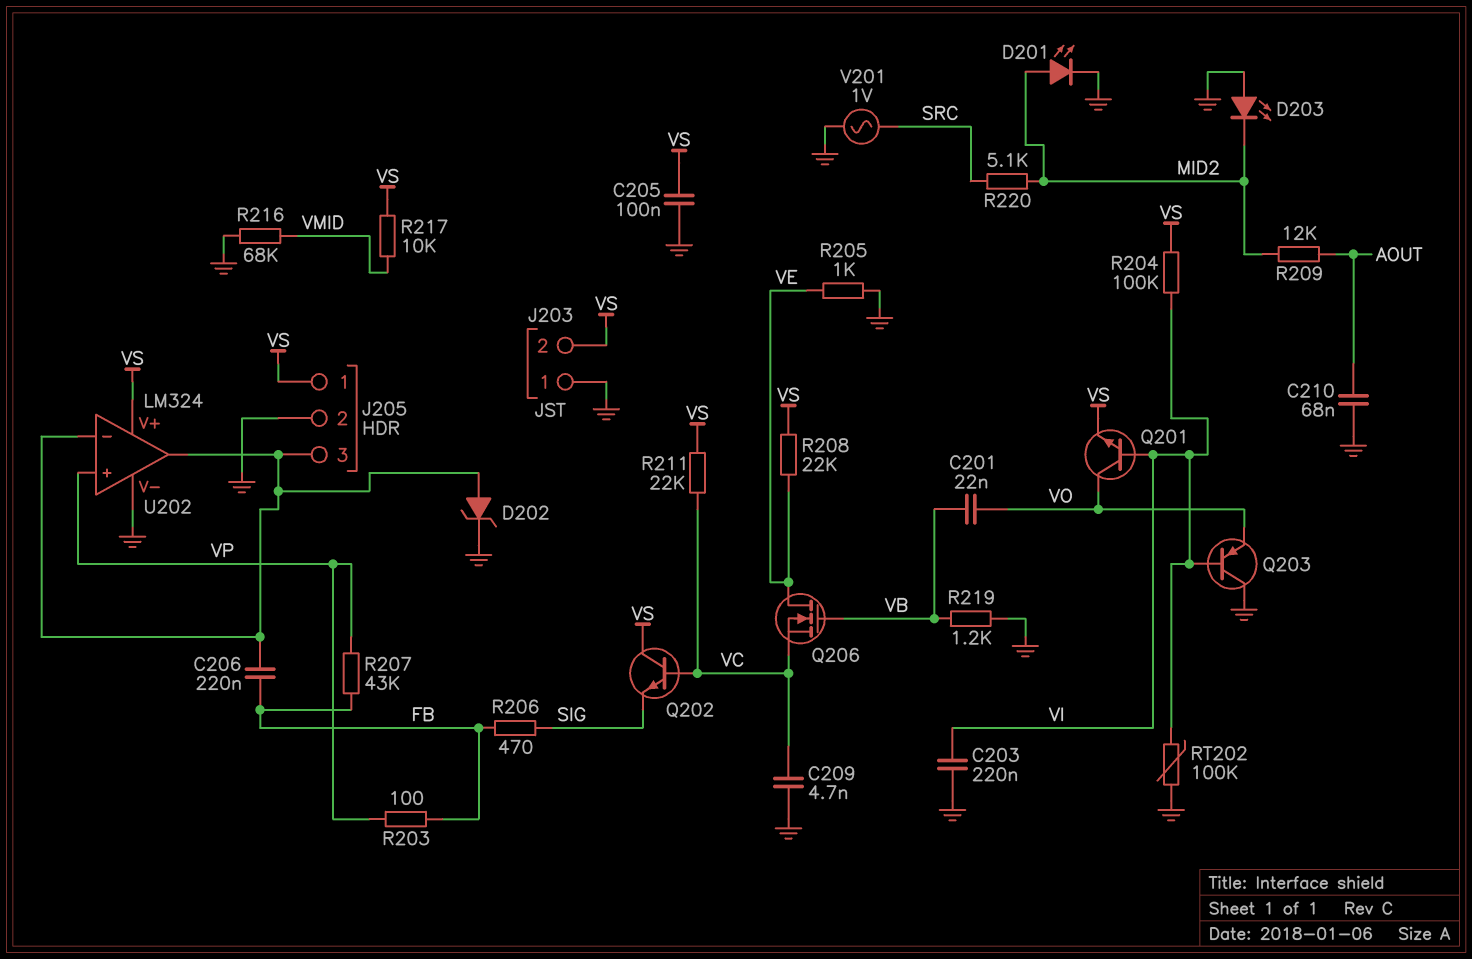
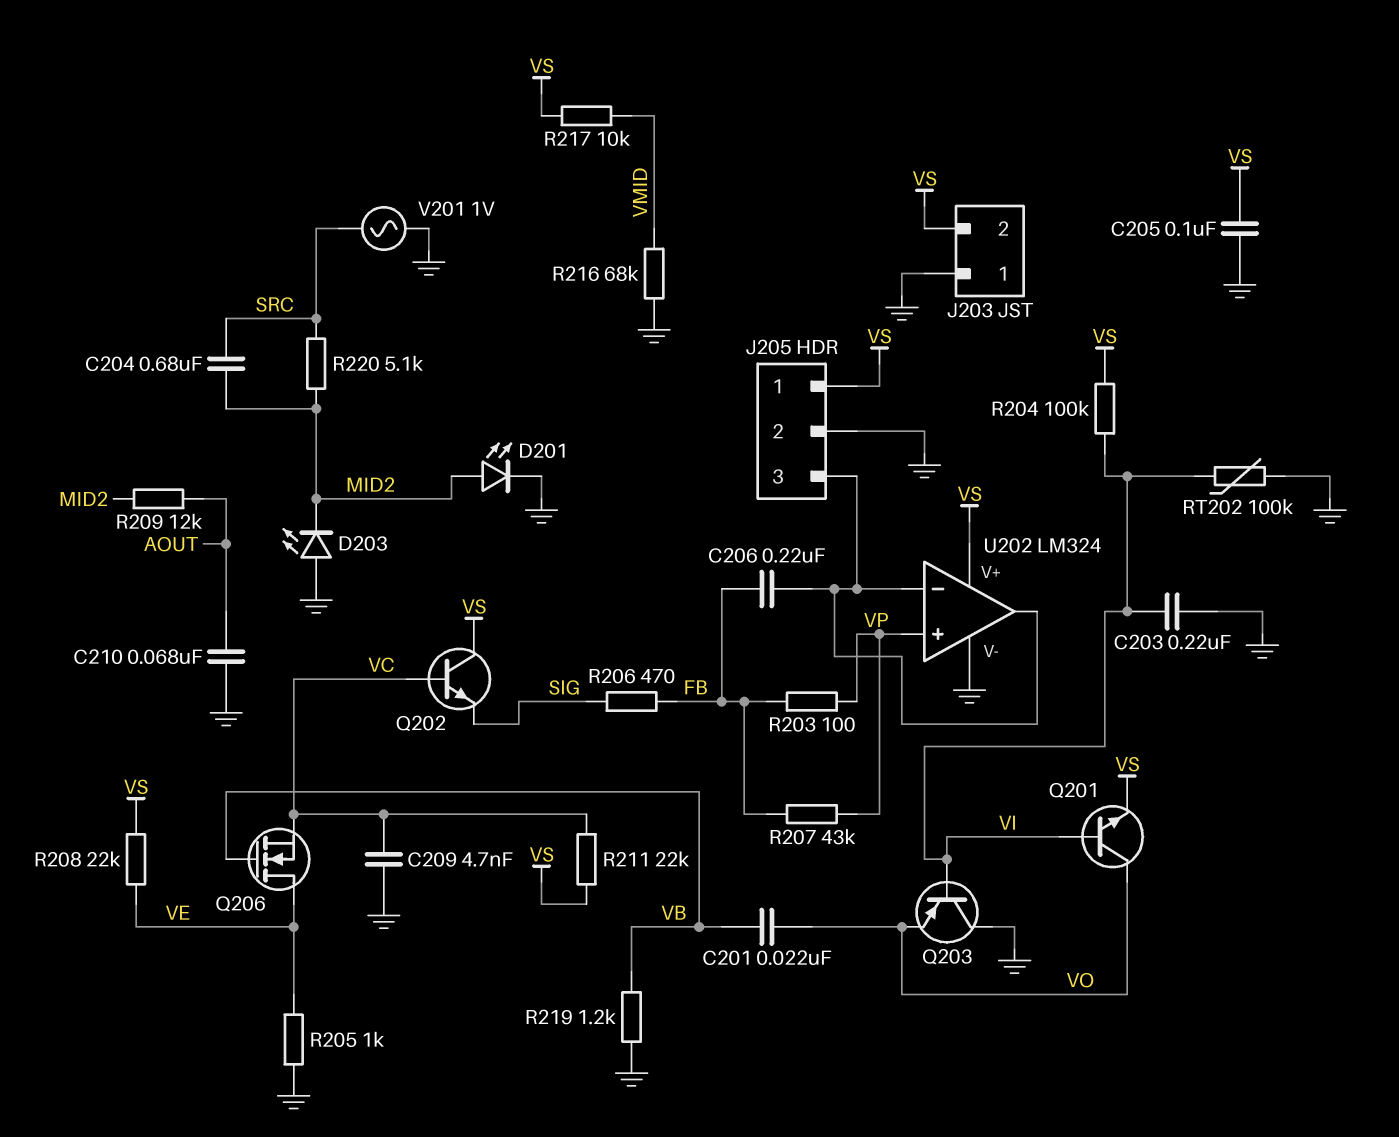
C204: none -> 680nF (MID2, SRC)
D202: zener (A J205/3, K GND) -> none

